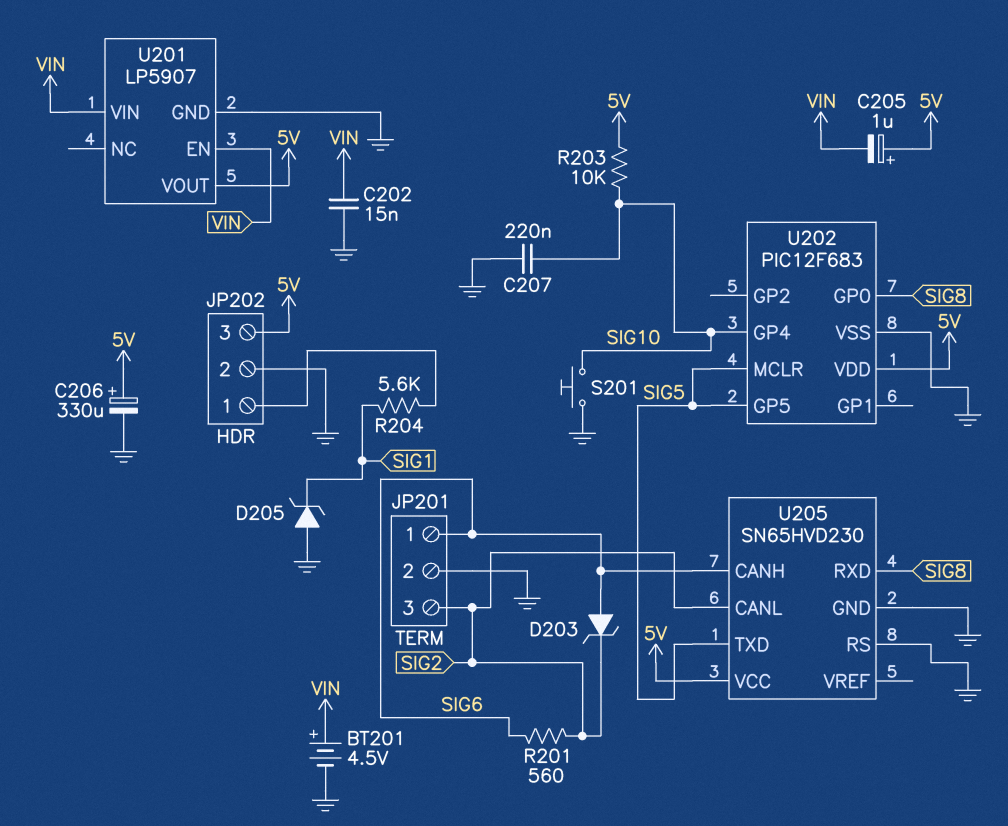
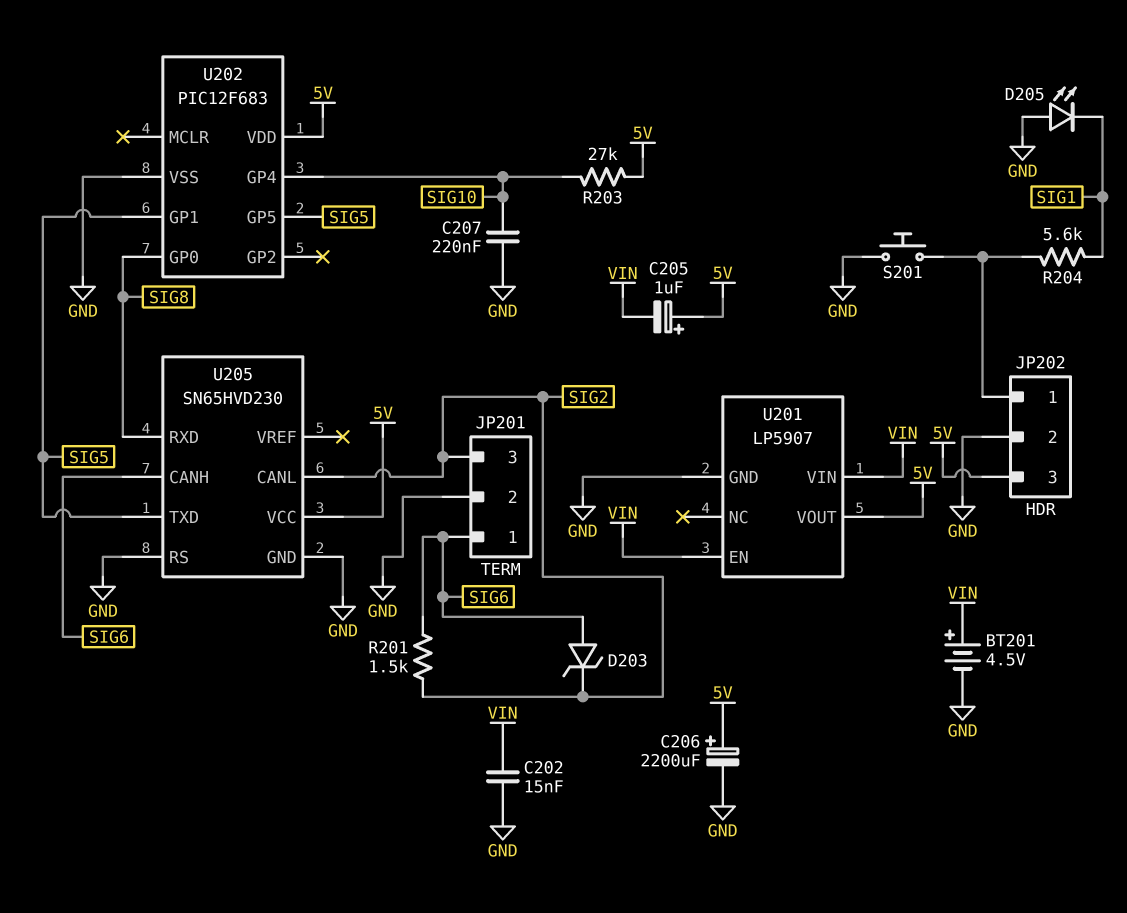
C206: 330uF (plus 5V, minus GND) -> 2200uF (plus 5V, minus GND)
D205: zener (A GND, K SIG1) -> LED (A GND, K SIG1)
R201: 560 (SIG2, SIG6) -> 1.5k (SIG2, SIG6)
R203: 10k (5V, SIG10) -> 27k (5V, SIG10)
S201: button (GND, SIG10) -> button (GND, JP202/1)
U202 pin GP1: none -> SIG5
U202 pin MCLR: SIG5 -> none

